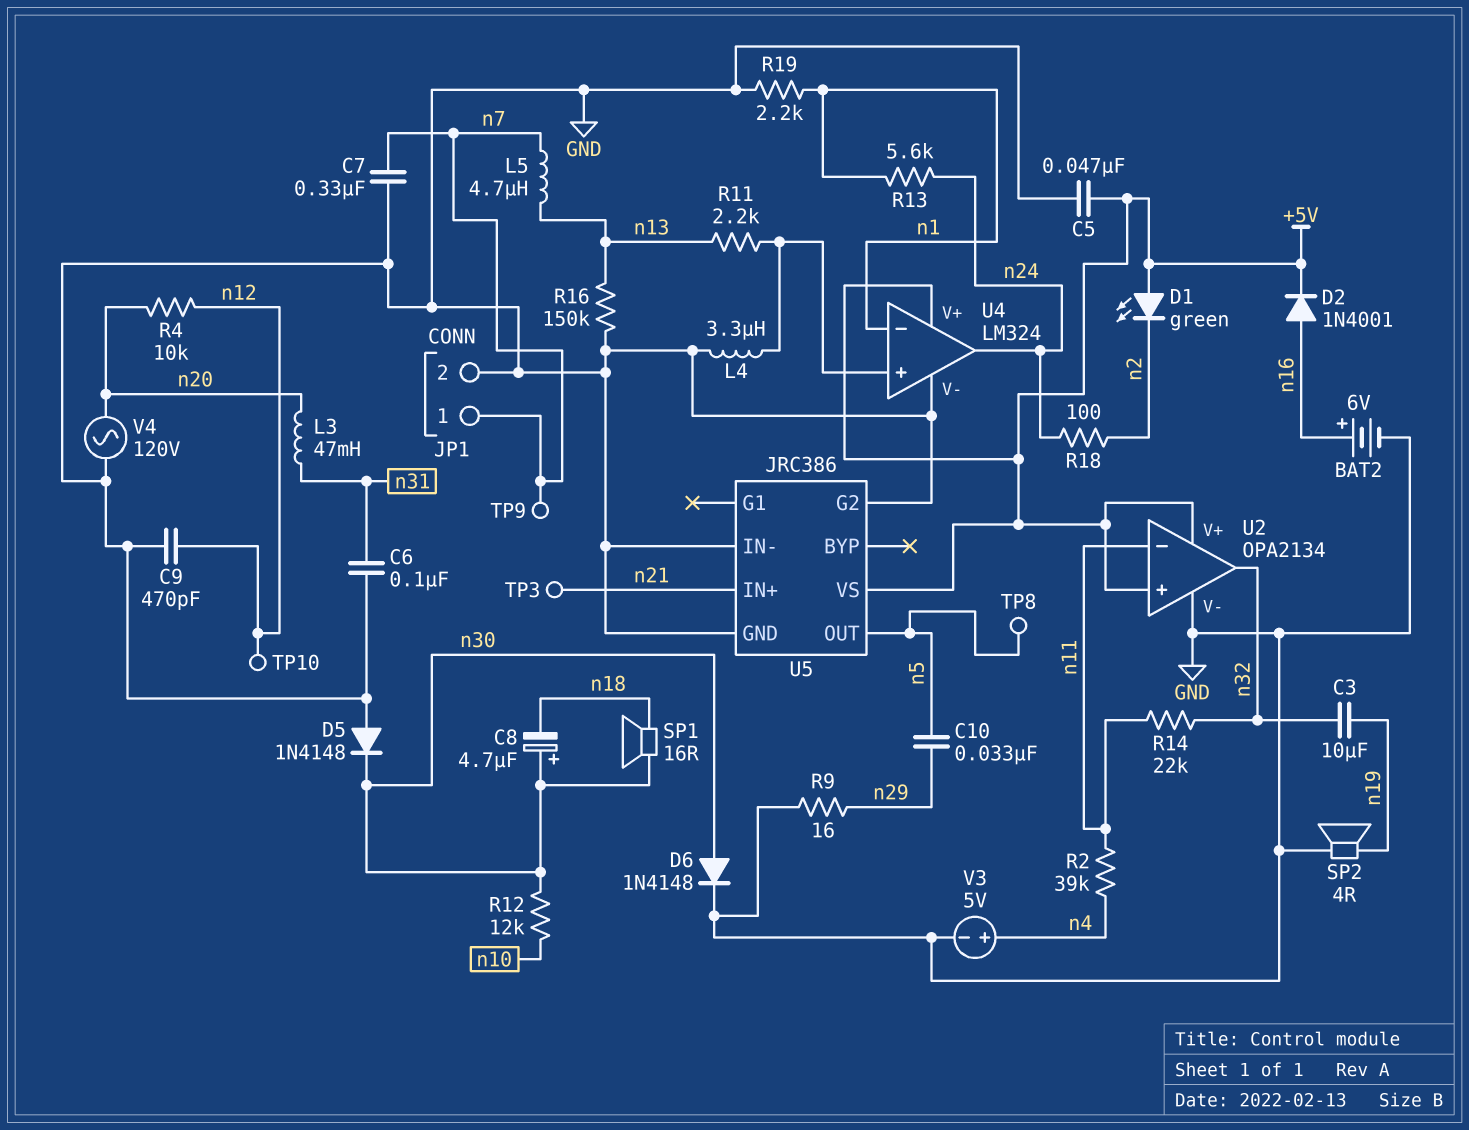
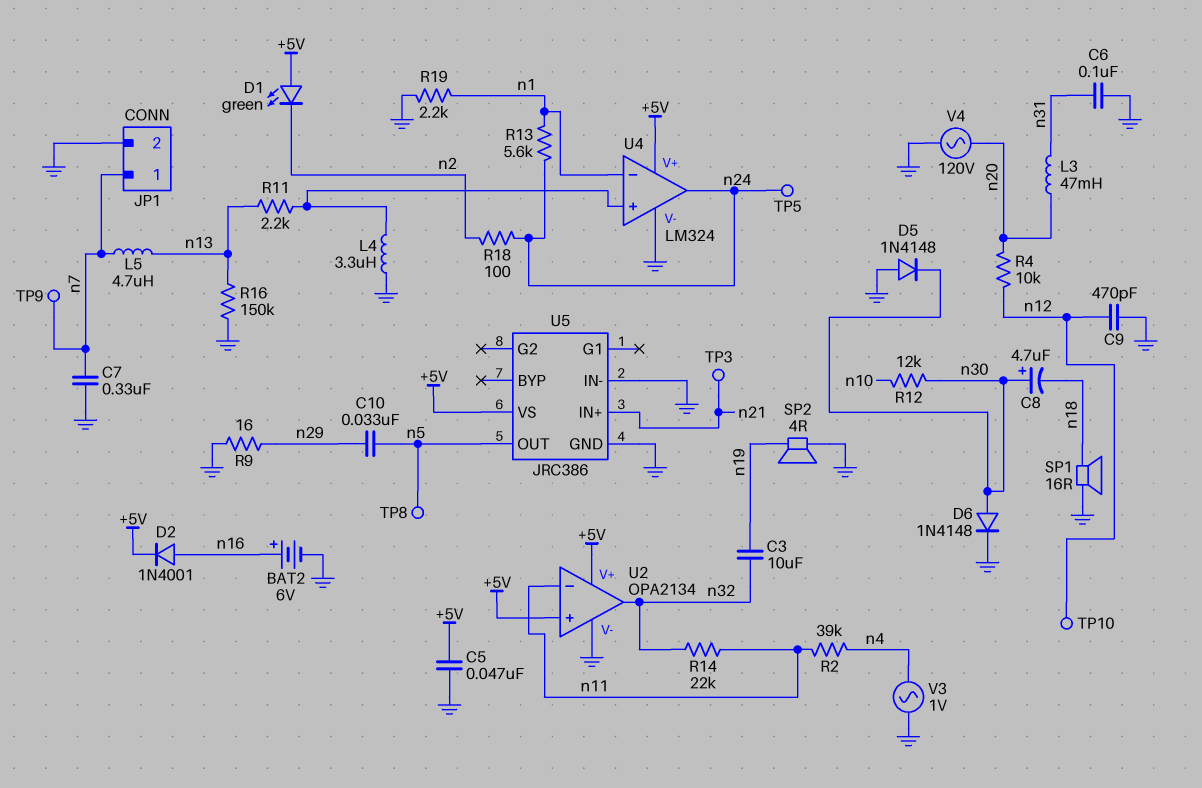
SP1: speaker 16R (n18, n30) -> speaker 16R (GND, n18)
TP5: none -> test point (n24)
U5 pin G2: GND -> none
V3: 5V (plus n4, minus GND) -> AC 1V (GND, n4)

